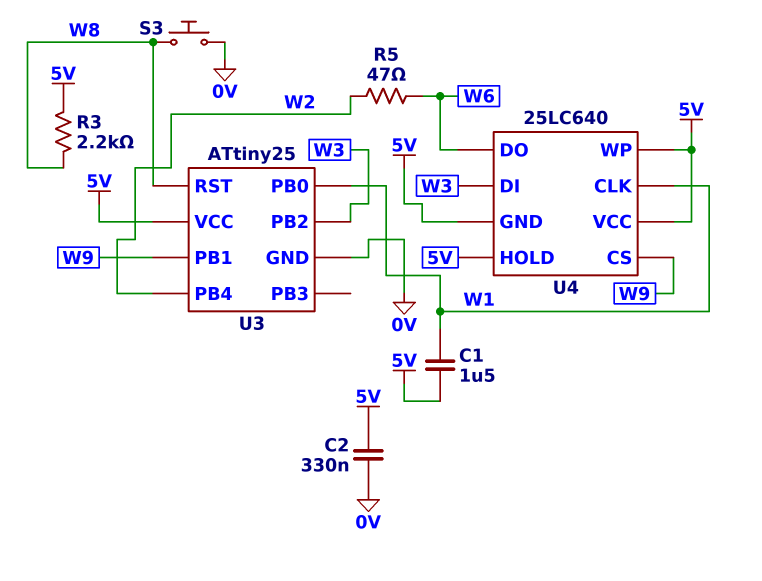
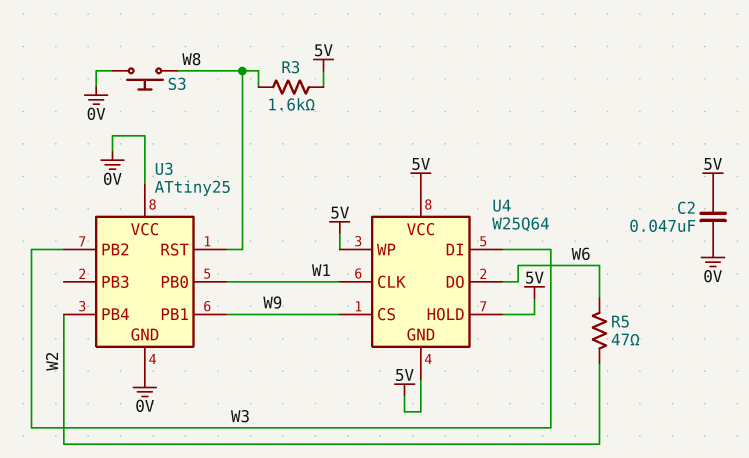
C1: 1.5uF (5V, W1) -> none
C2: 330nF (0V, 5V) -> 47nF (0V, 5V)
R3: 2.2k (5V, W8) -> 1.6k (5V, W8)
U3 pin VCC: 5V -> 0V
U4: 25LC640 -> W25Q64

